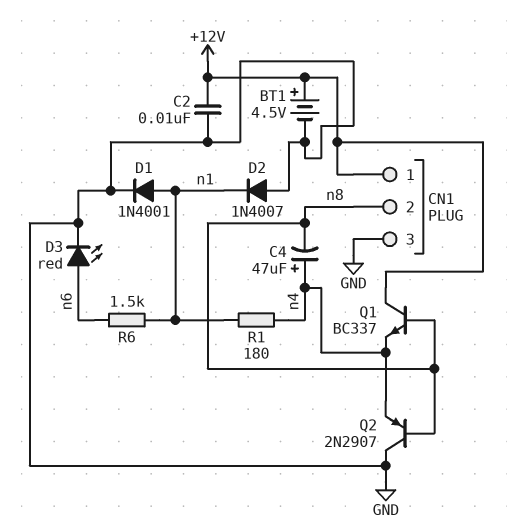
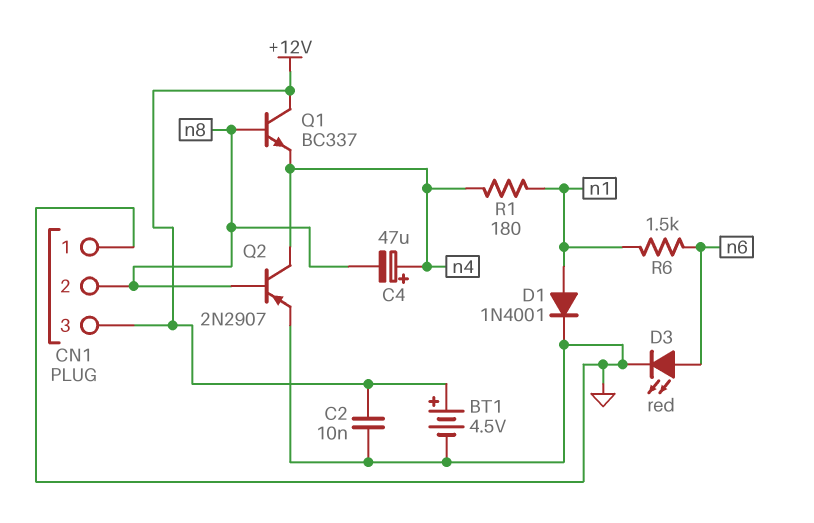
CN1 pin 1: +12V -> GND
CN1 pin 3: GND -> +12V
D2: diode 1N4007 (A GND, K n1) -> none
Q2: PNP 2N2907 (B n8, C GND, E n4) -> PNP 2N2907 (B n8, C n4, E GND)

